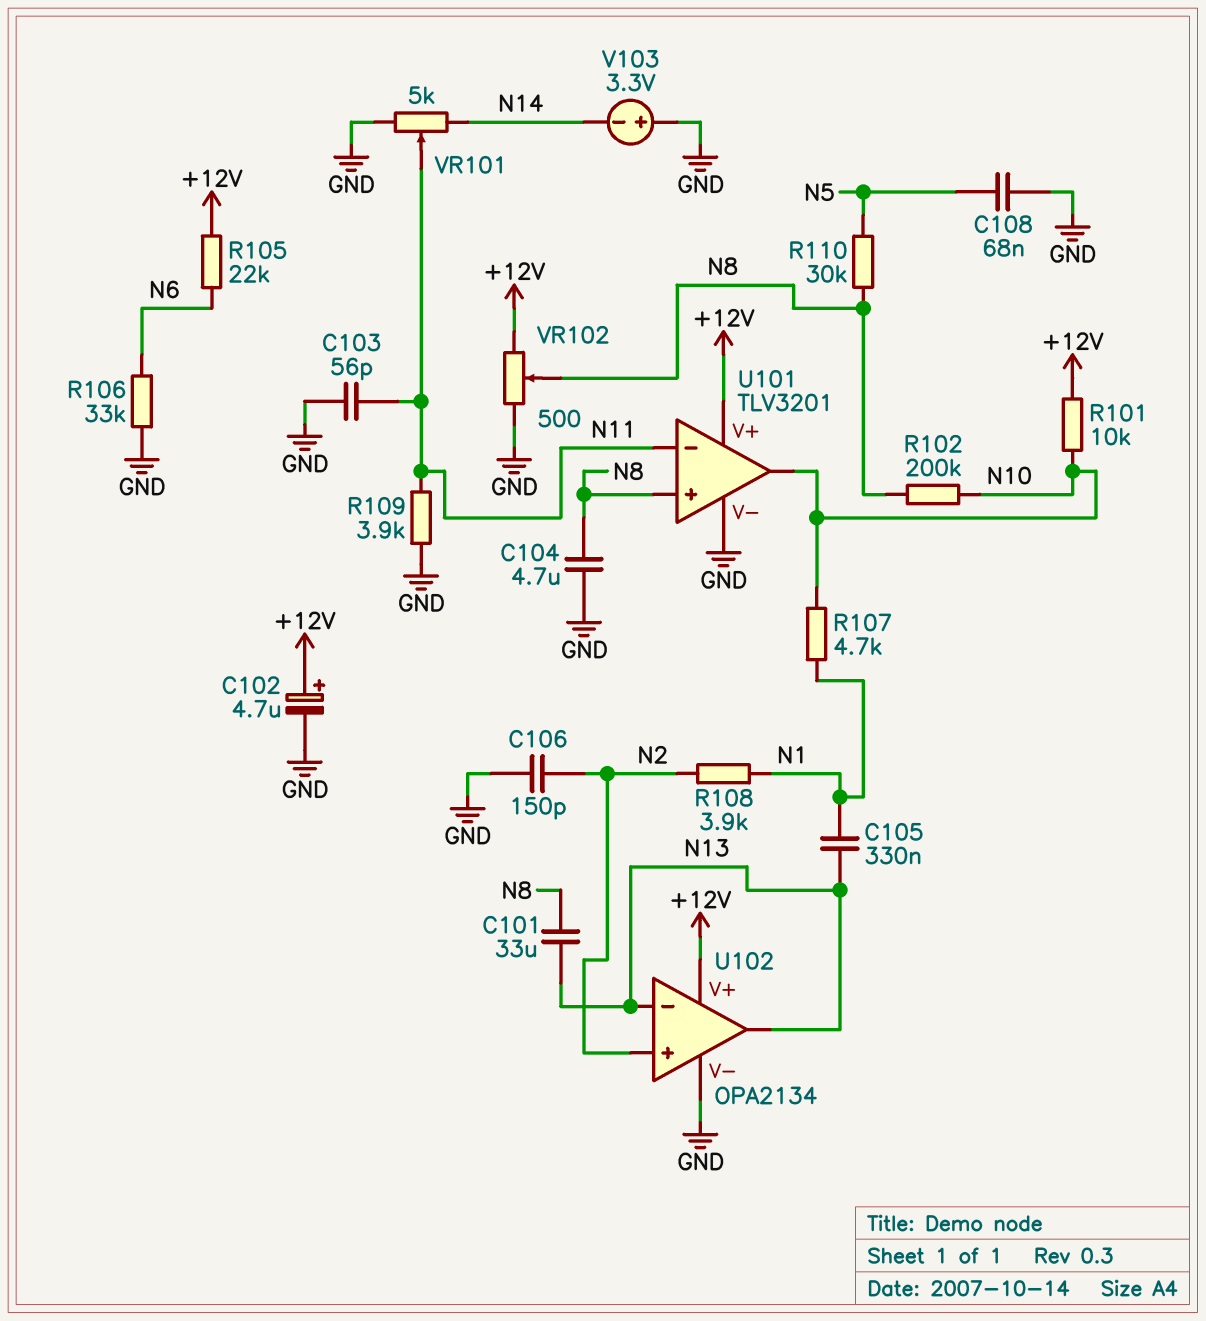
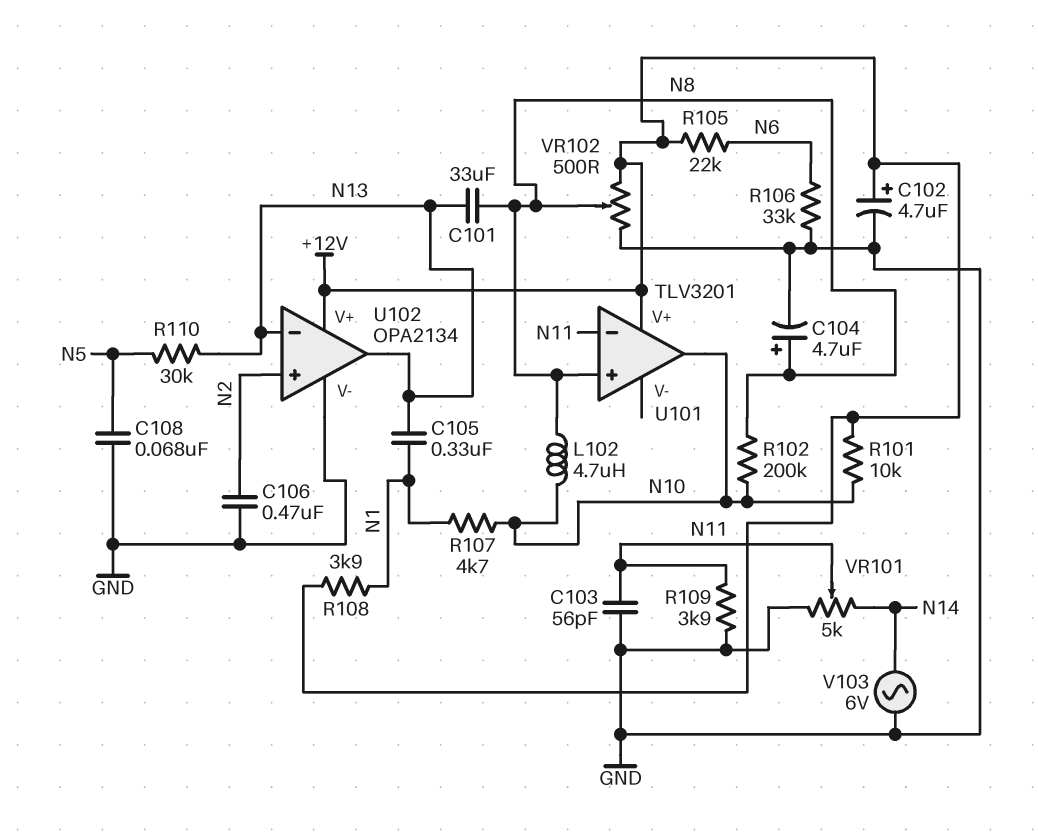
C104: 4.7uF (GND, N8) -> 4.7uF (plus N8, minus GND)
C106: 150pF (GND, N2) -> 470nF (GND, N2)
L102: none -> 4.7uH (N8, N10)
R108: 3.9k (N1, N2) -> 3.9k (+12V, N1)
R110: 30k (N5, N8) -> 30k (N5, N13)
U101 pin V-: GND -> none
V103: 3.3V (plus GND, minus N14) -> AC 6V (GND, N14)

